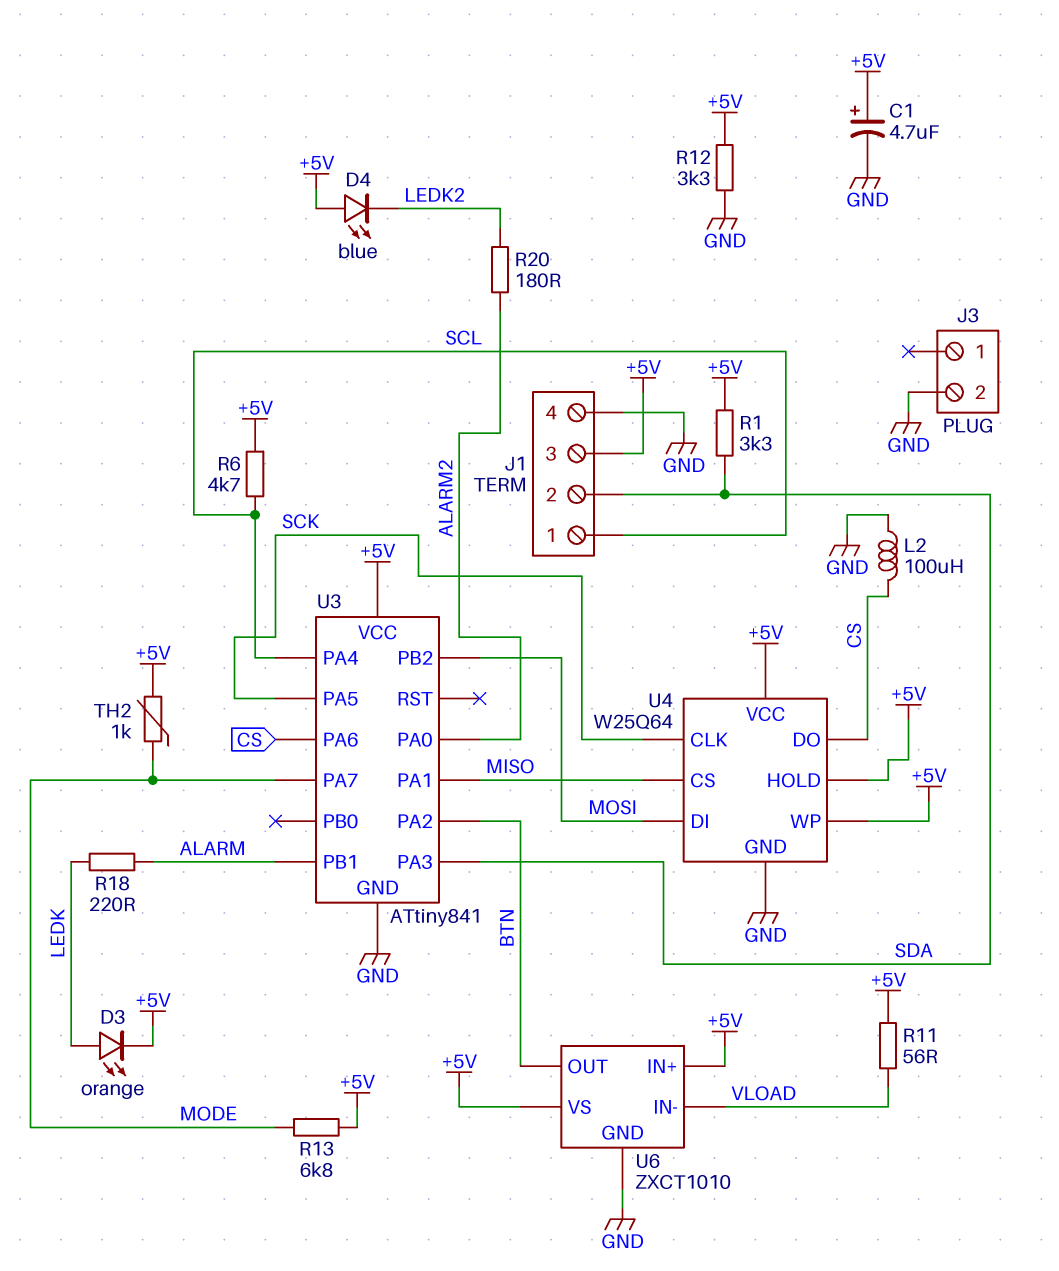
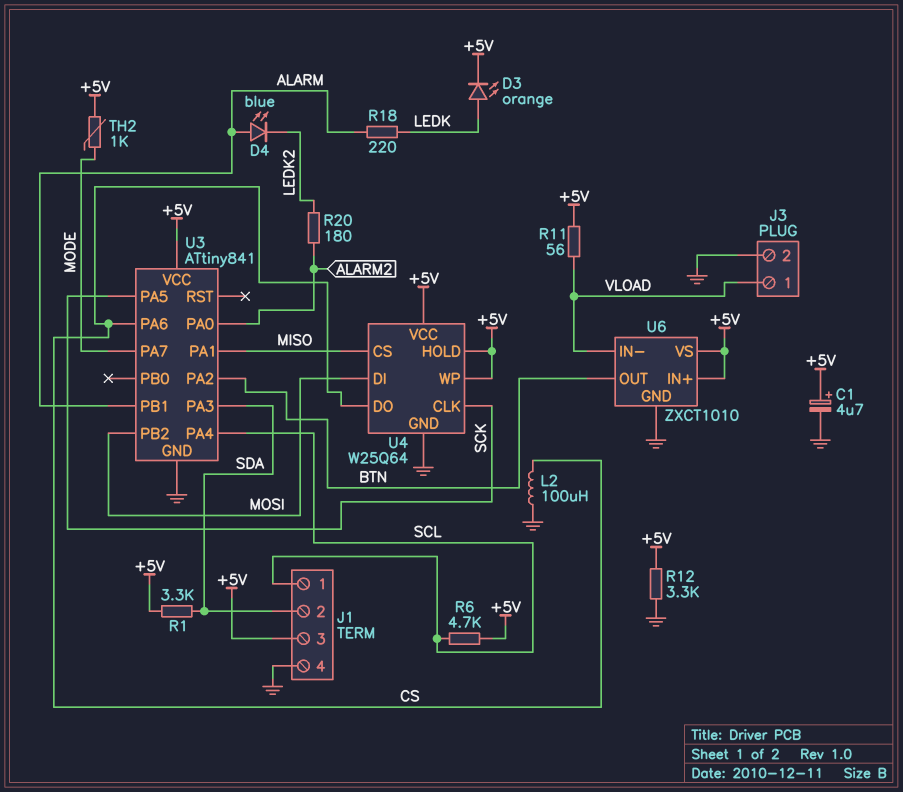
D4: LED blue (A +5V, K LEDK2) -> LED blue (A ALARM, K LEDK2)
J3 pin 1: none -> VLOAD
R13: 6.8k (+5V, MODE) -> none

